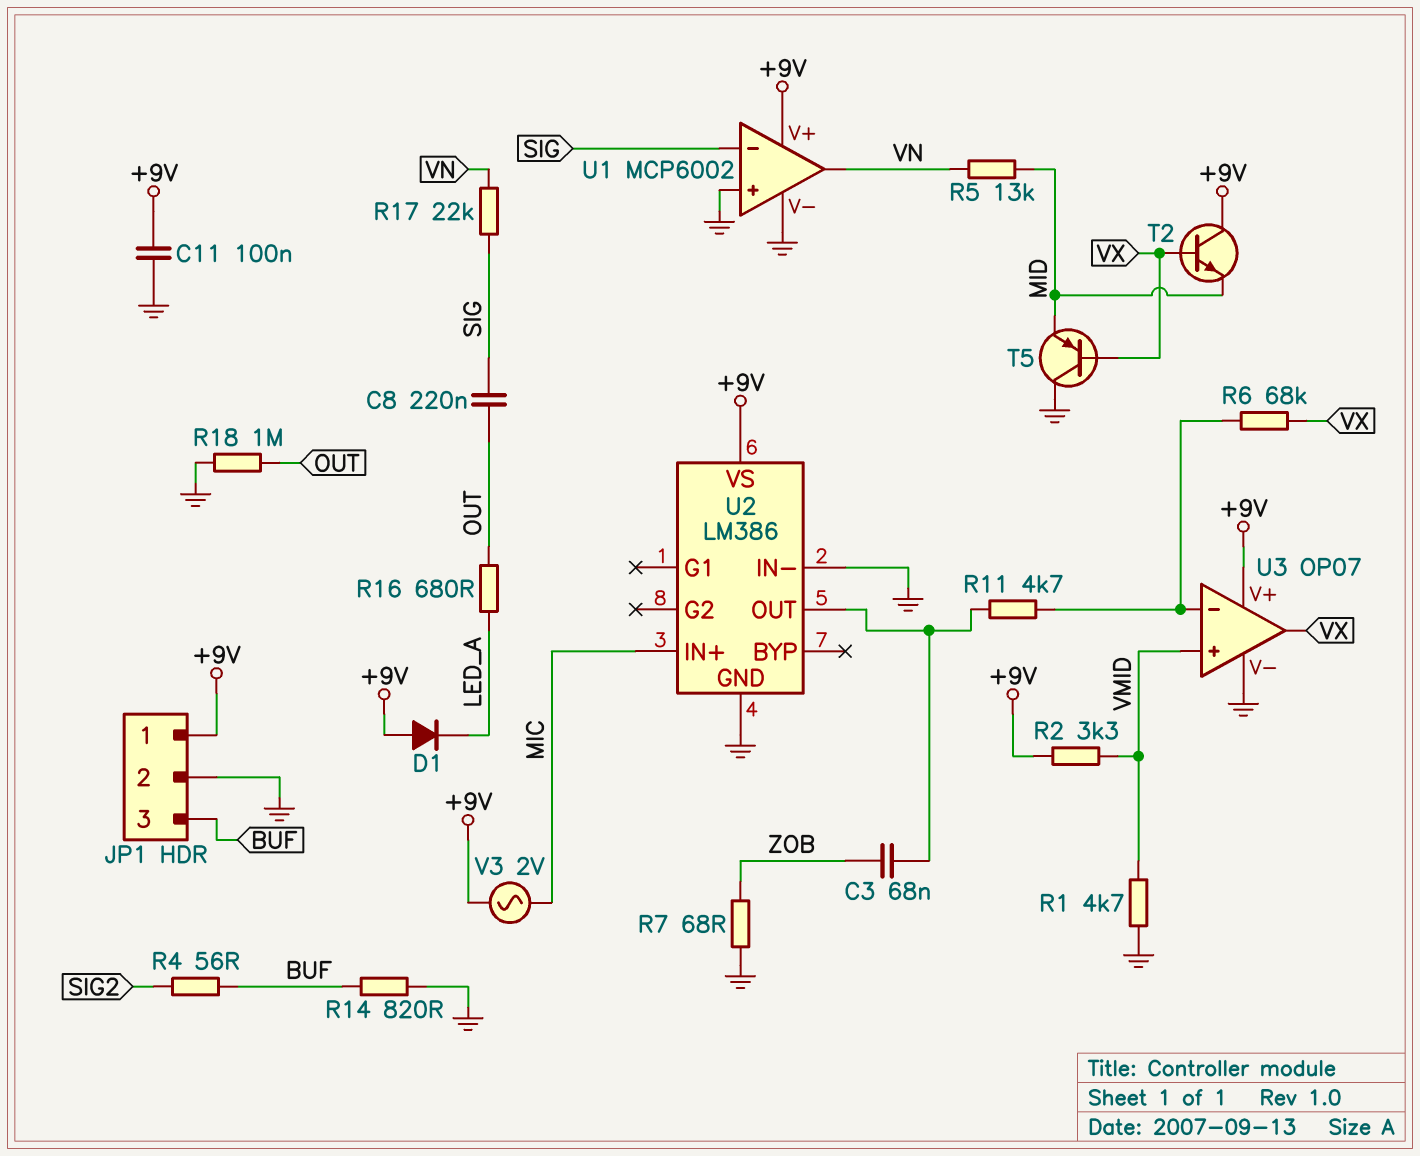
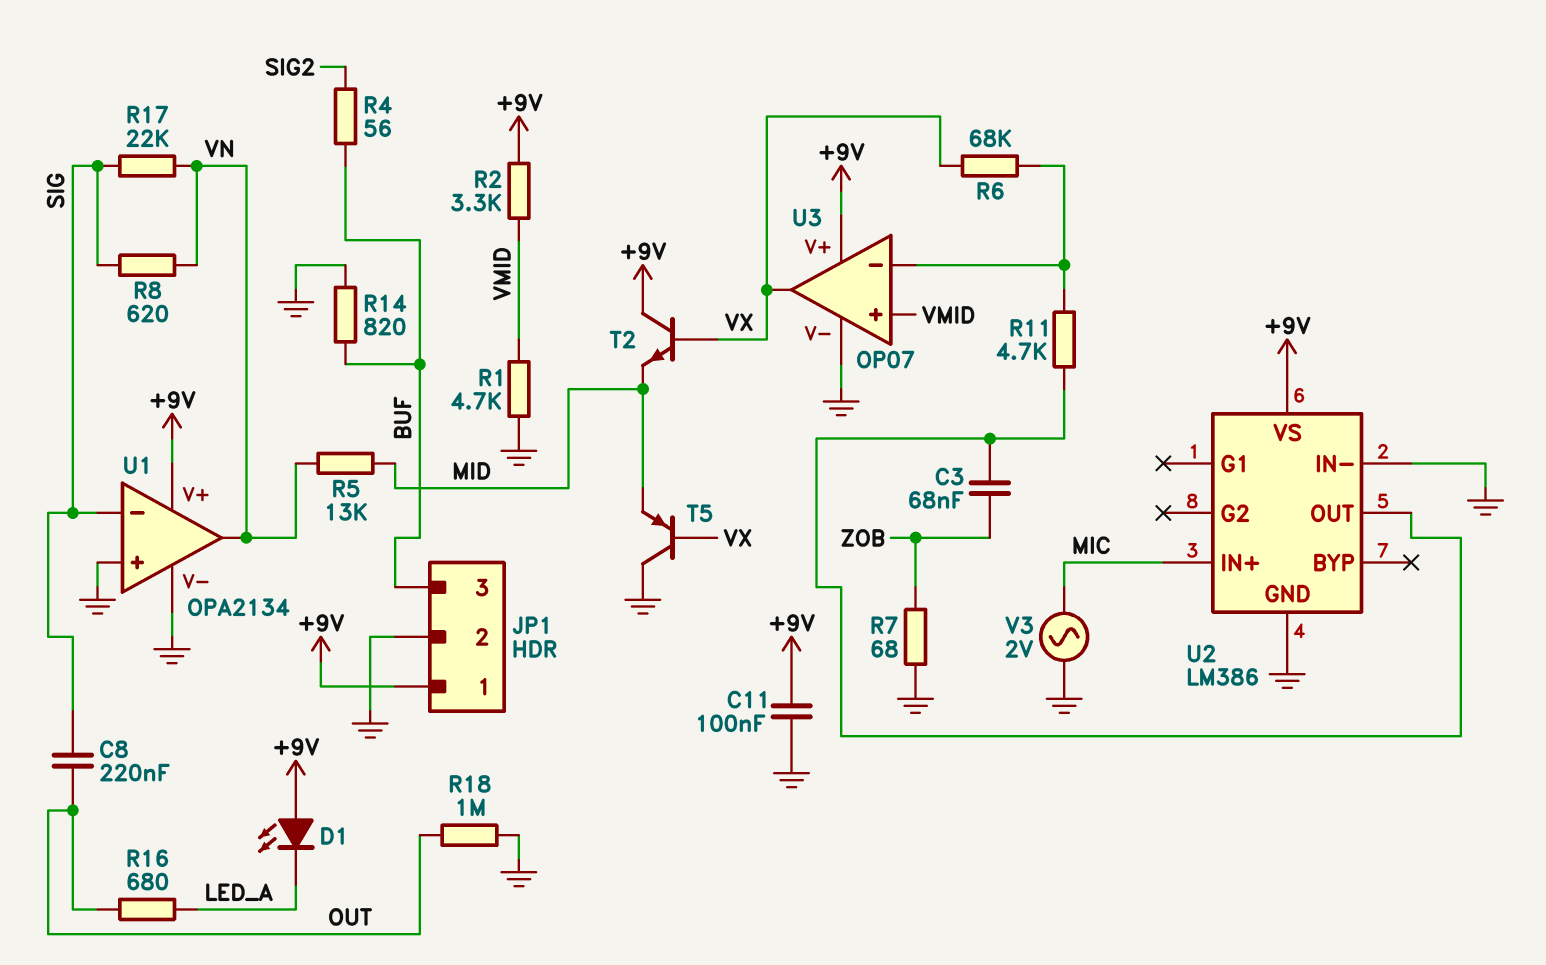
D1: diode (A +9V, K LED_A) -> LED (A +9V, K LED_A)
R8: none -> 620 (SIG, VN)
U1: MCP6002 -> OPA2134
V3: AC 2V (+9V, MIC) -> AC 2V (GND, MIC)

